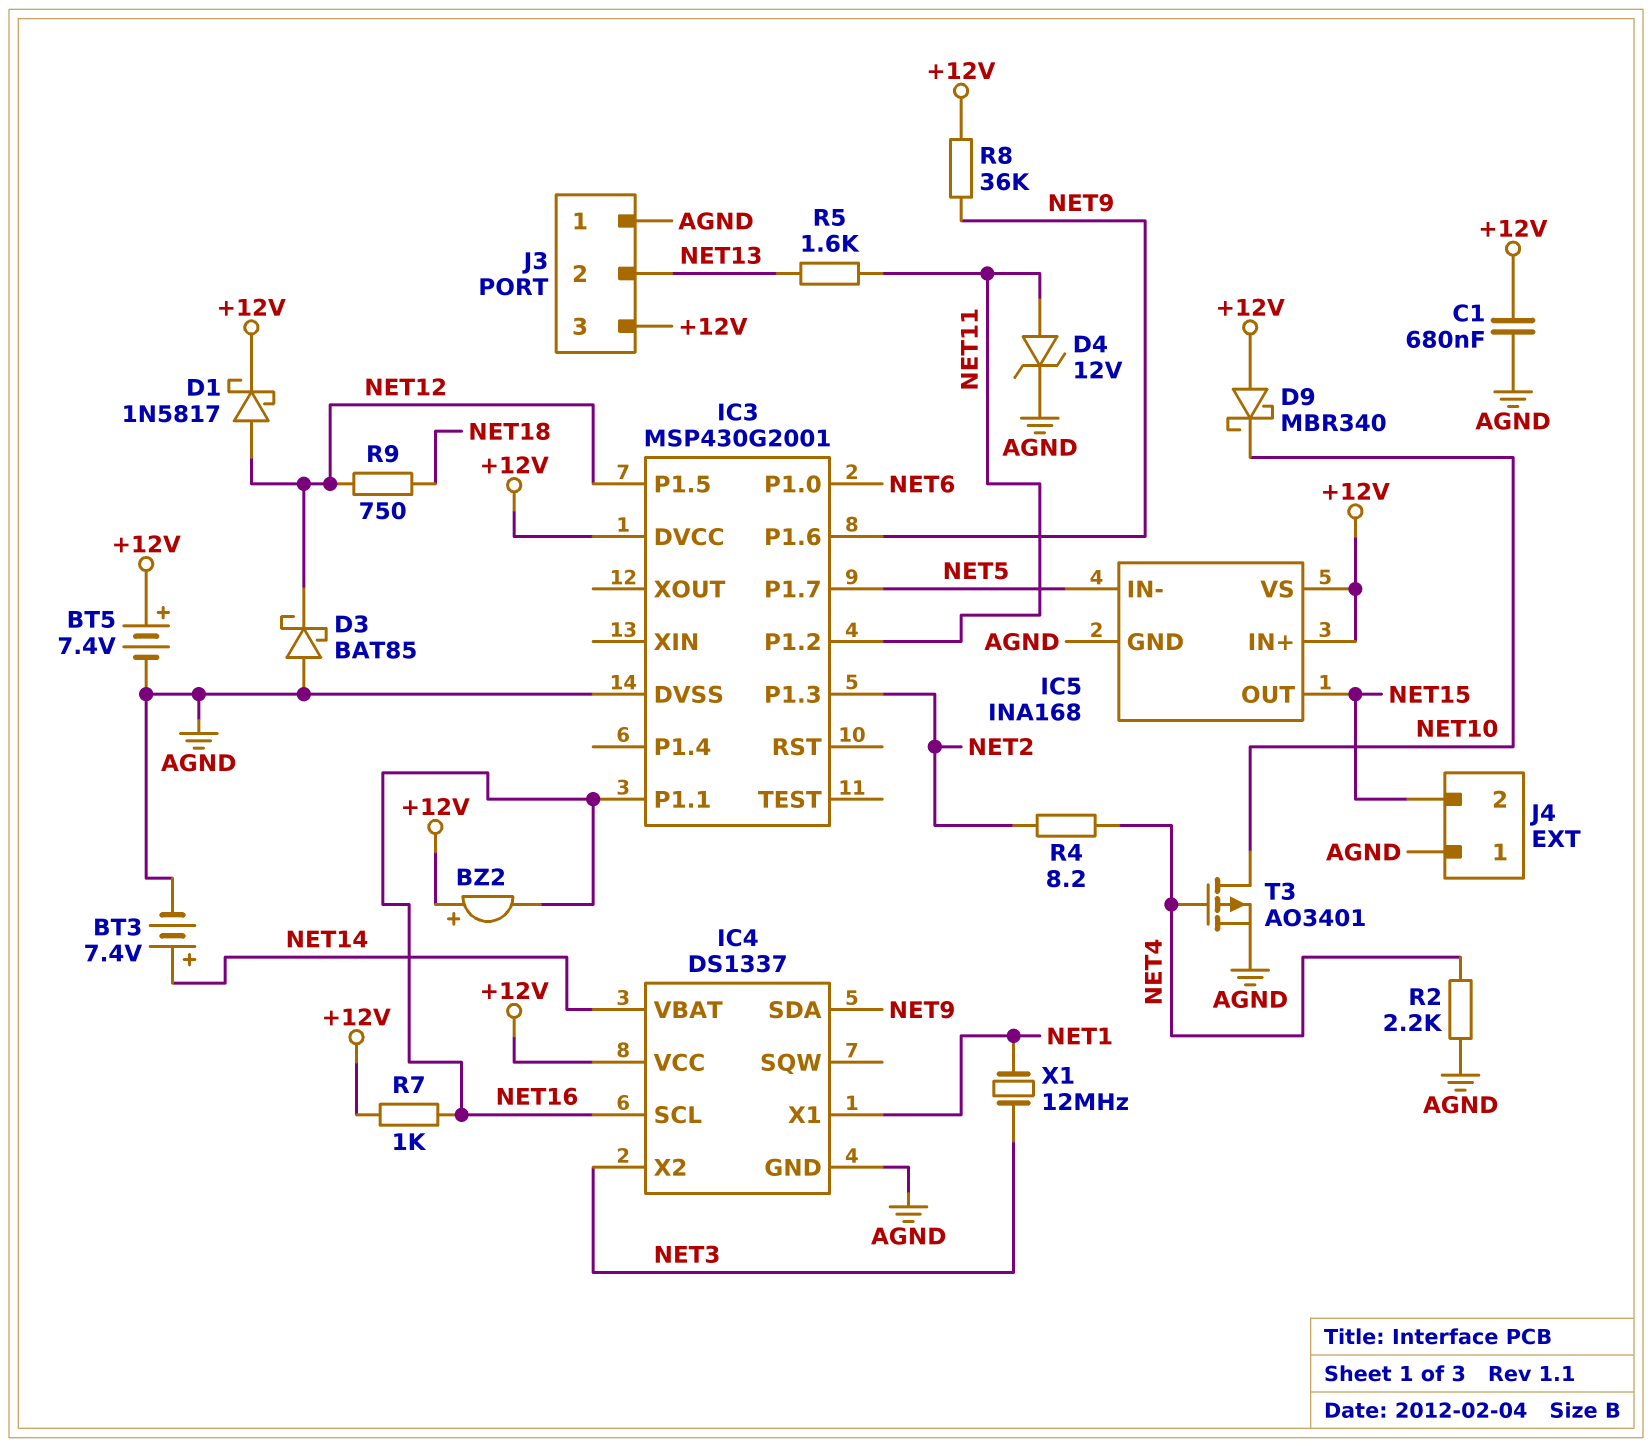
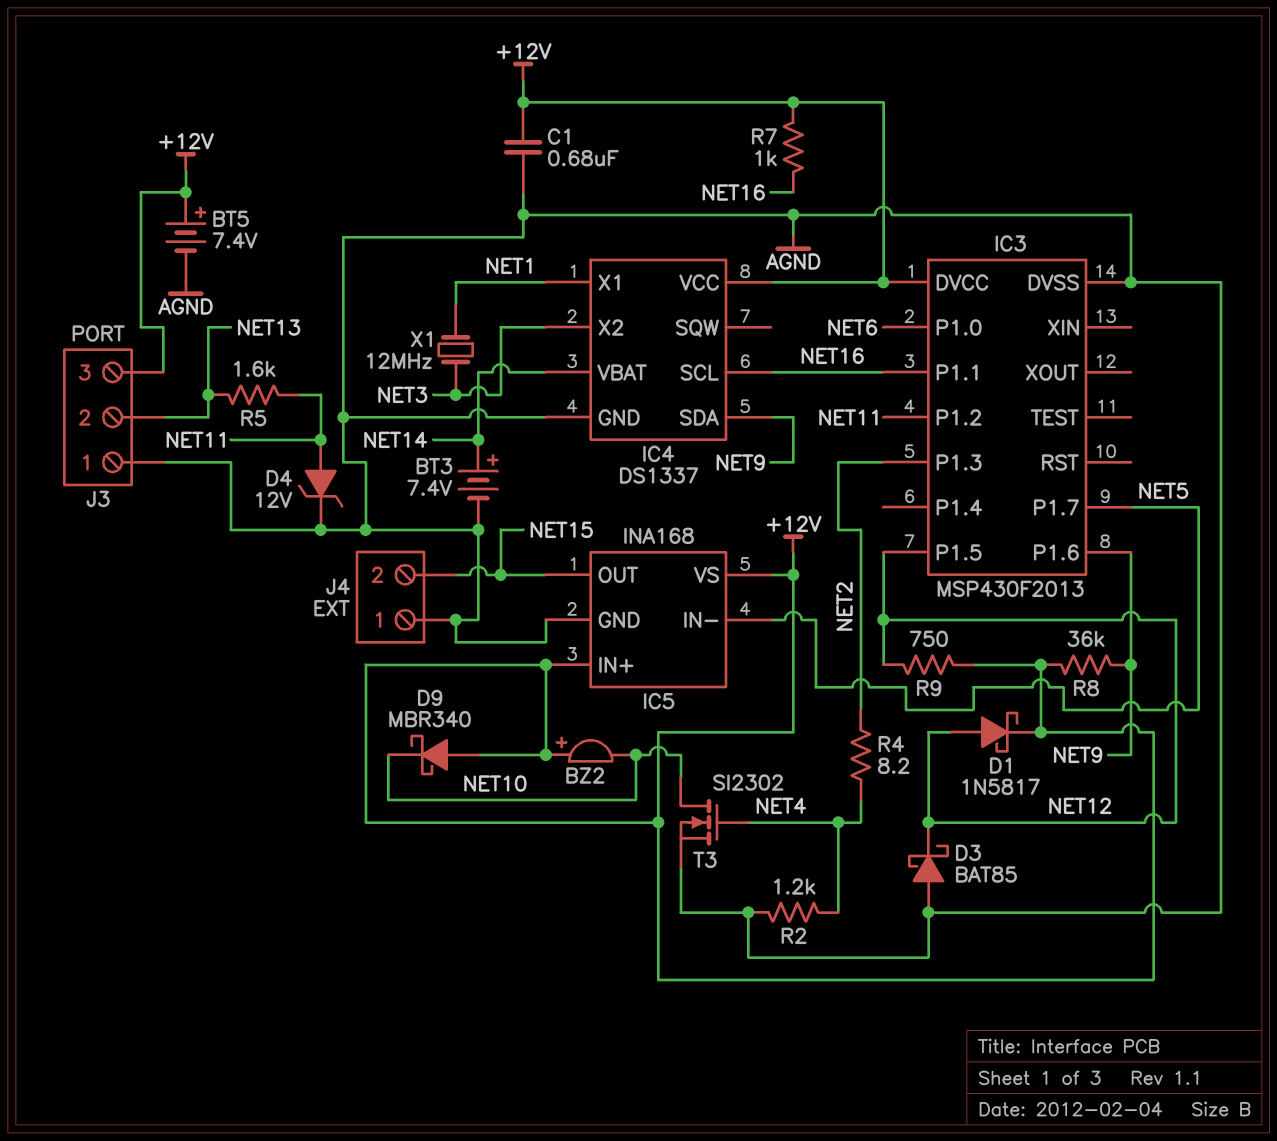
BZ2: buzzer (plus +12V, minus NET16) -> buzzer (plus +12V, minus NET10)
IC3: MSP430G2001 -> MSP430F2013
R2: 2.2k (AGND, NET4) -> 1.2k (AGND, NET4)
R9: 750 (NET12, NET18) -> 750 (+12V, NET12)
T3: PMOS AO3401 (G NET4, D NET10, S AGND) -> NMOS SI2302 (G NET4, D NET10, S AGND)

